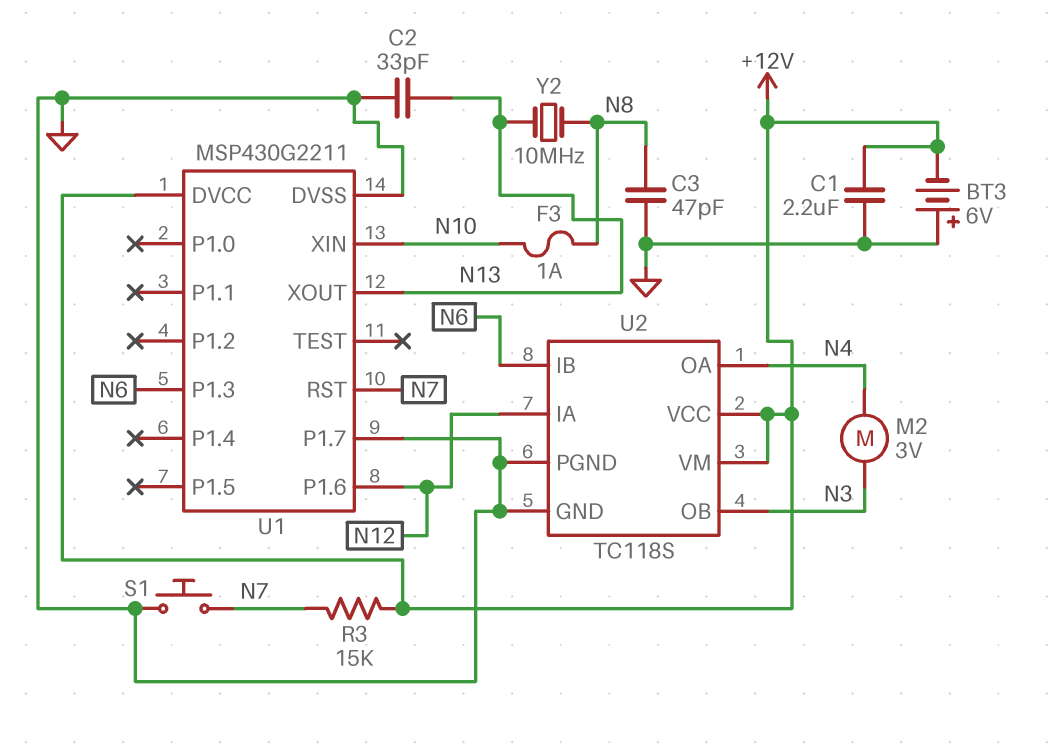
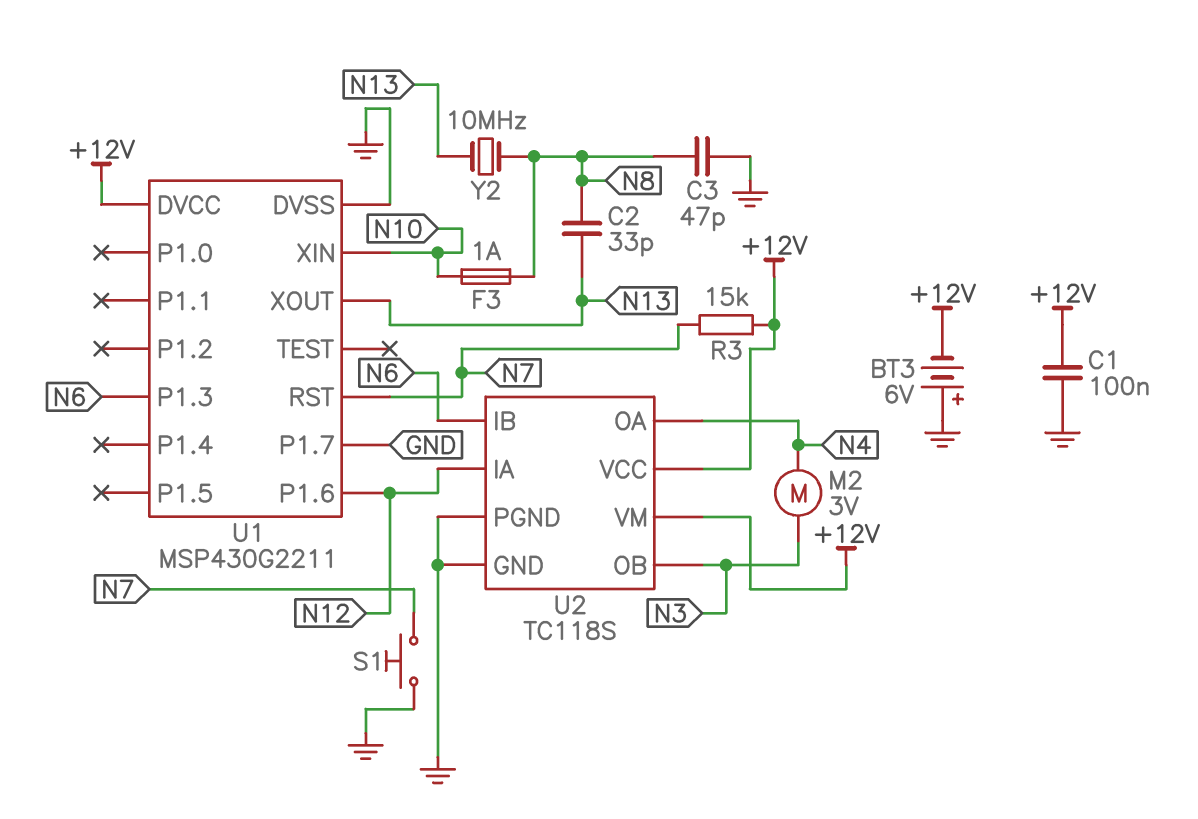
C1: 2.2uF (+12V, GND) -> 100nF (+12V, GND)
C2: 33pF (GND, N13) -> 33pF (N8, N13)

